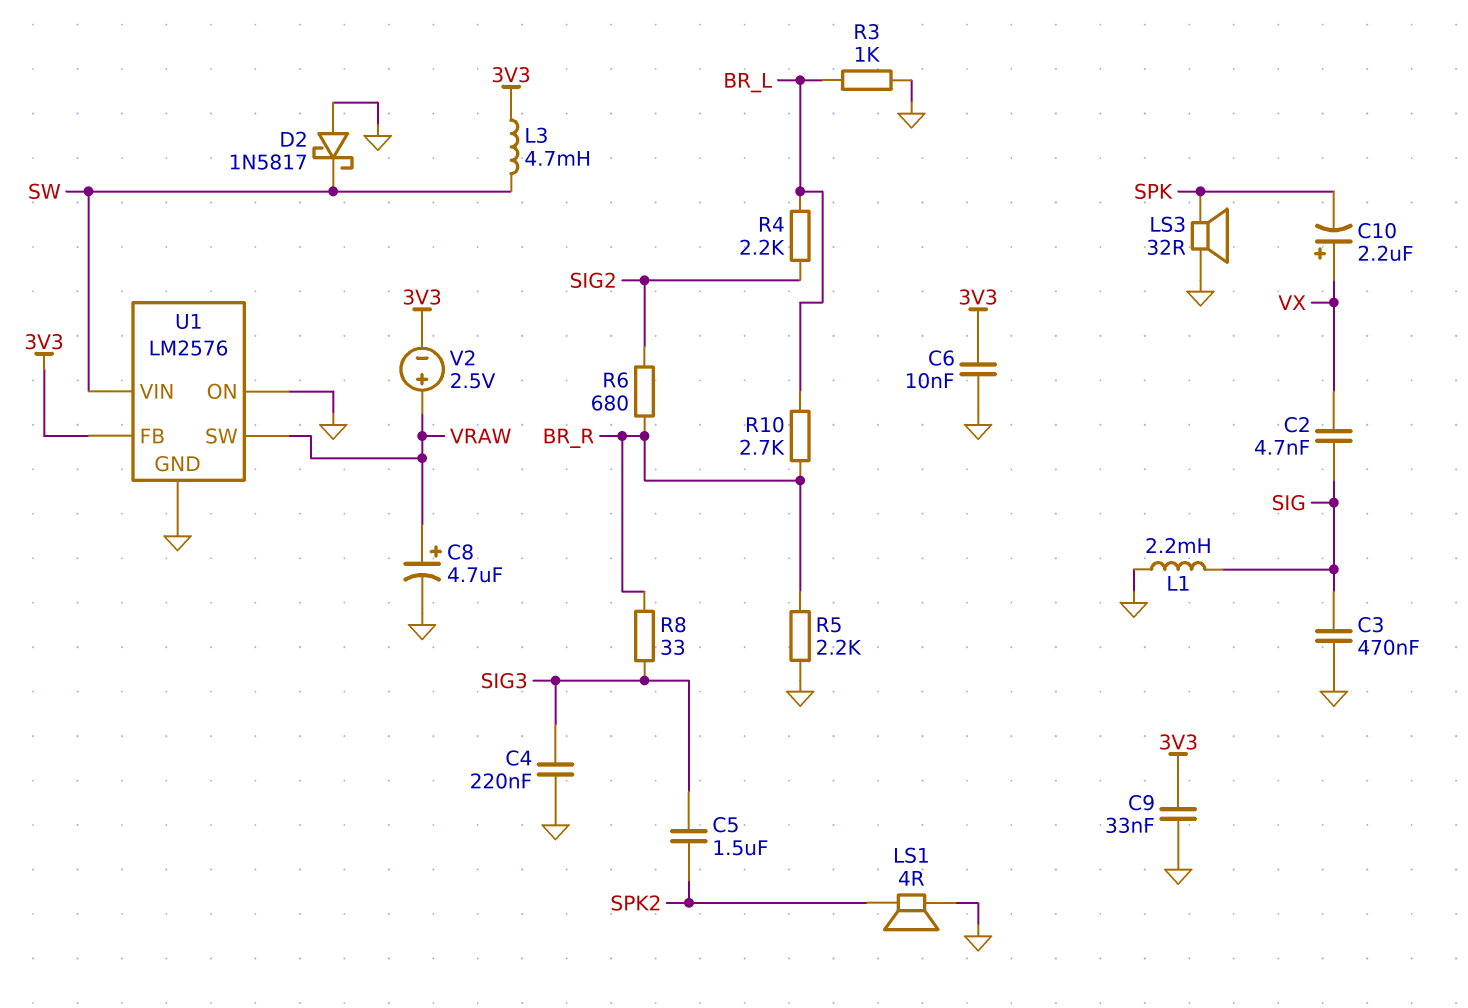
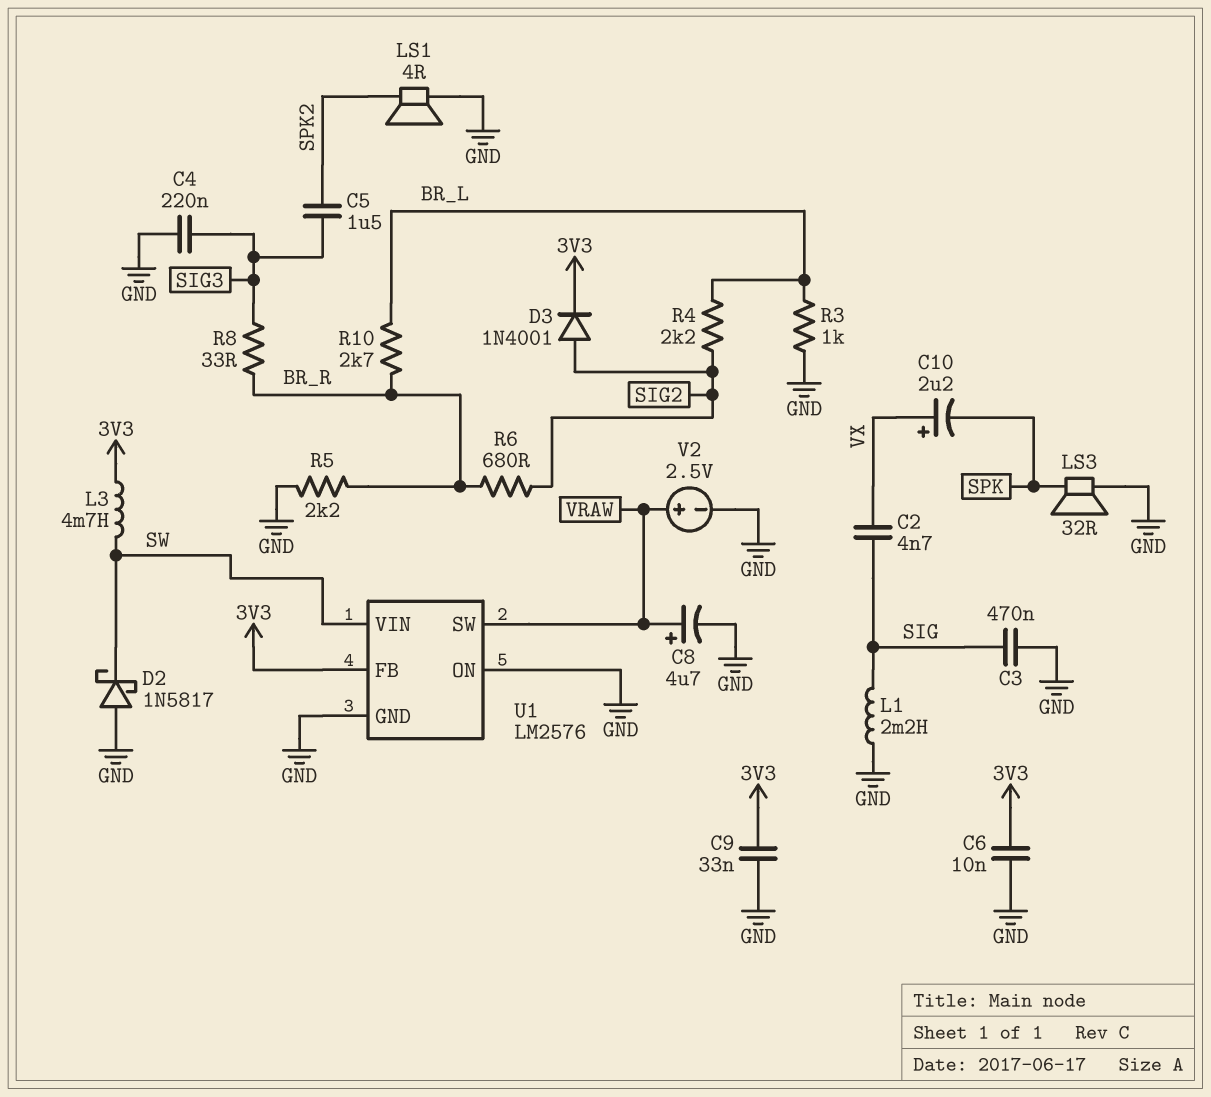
D3: none -> diode 1N4001 (A SIG2, K 3V3)
V2: 2.5V (plus VRAW, minus 3V3) -> 2.5V (plus VRAW, minus GND)

